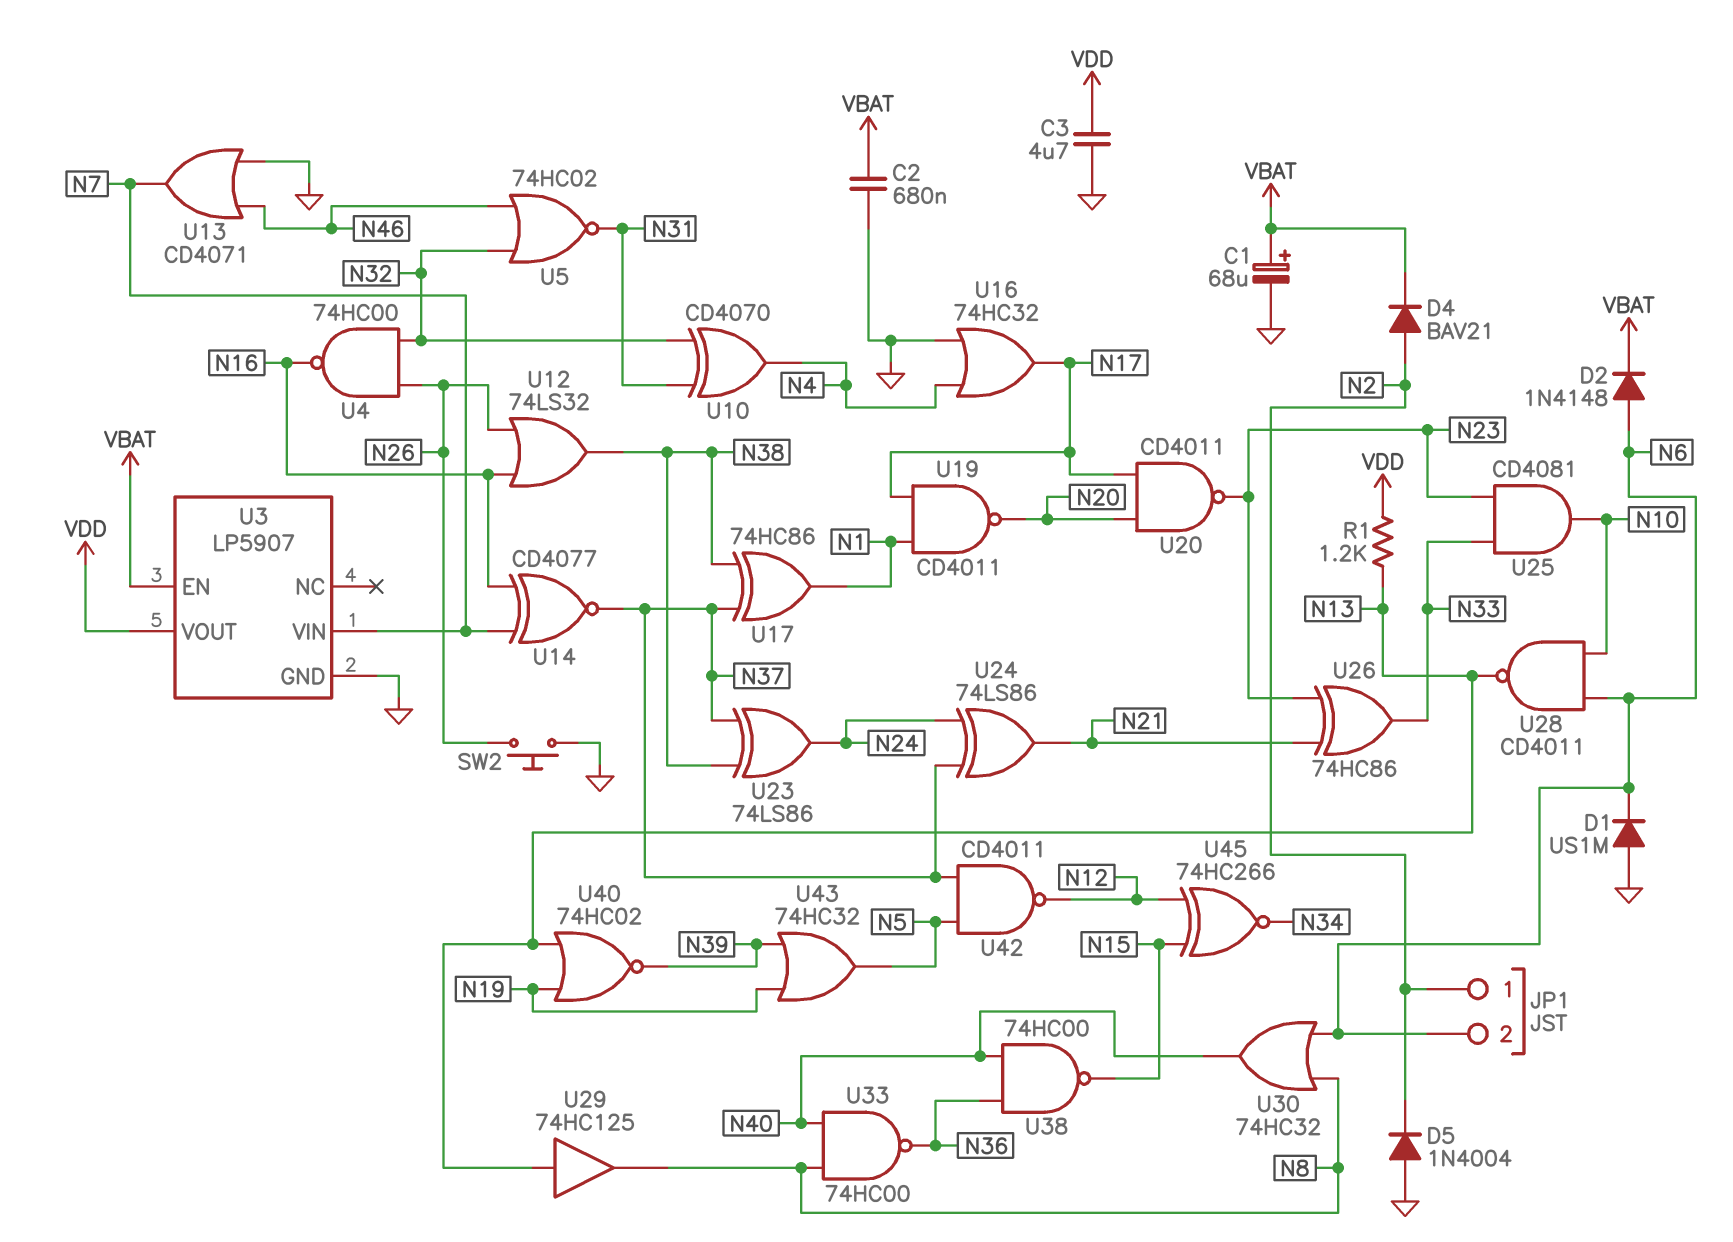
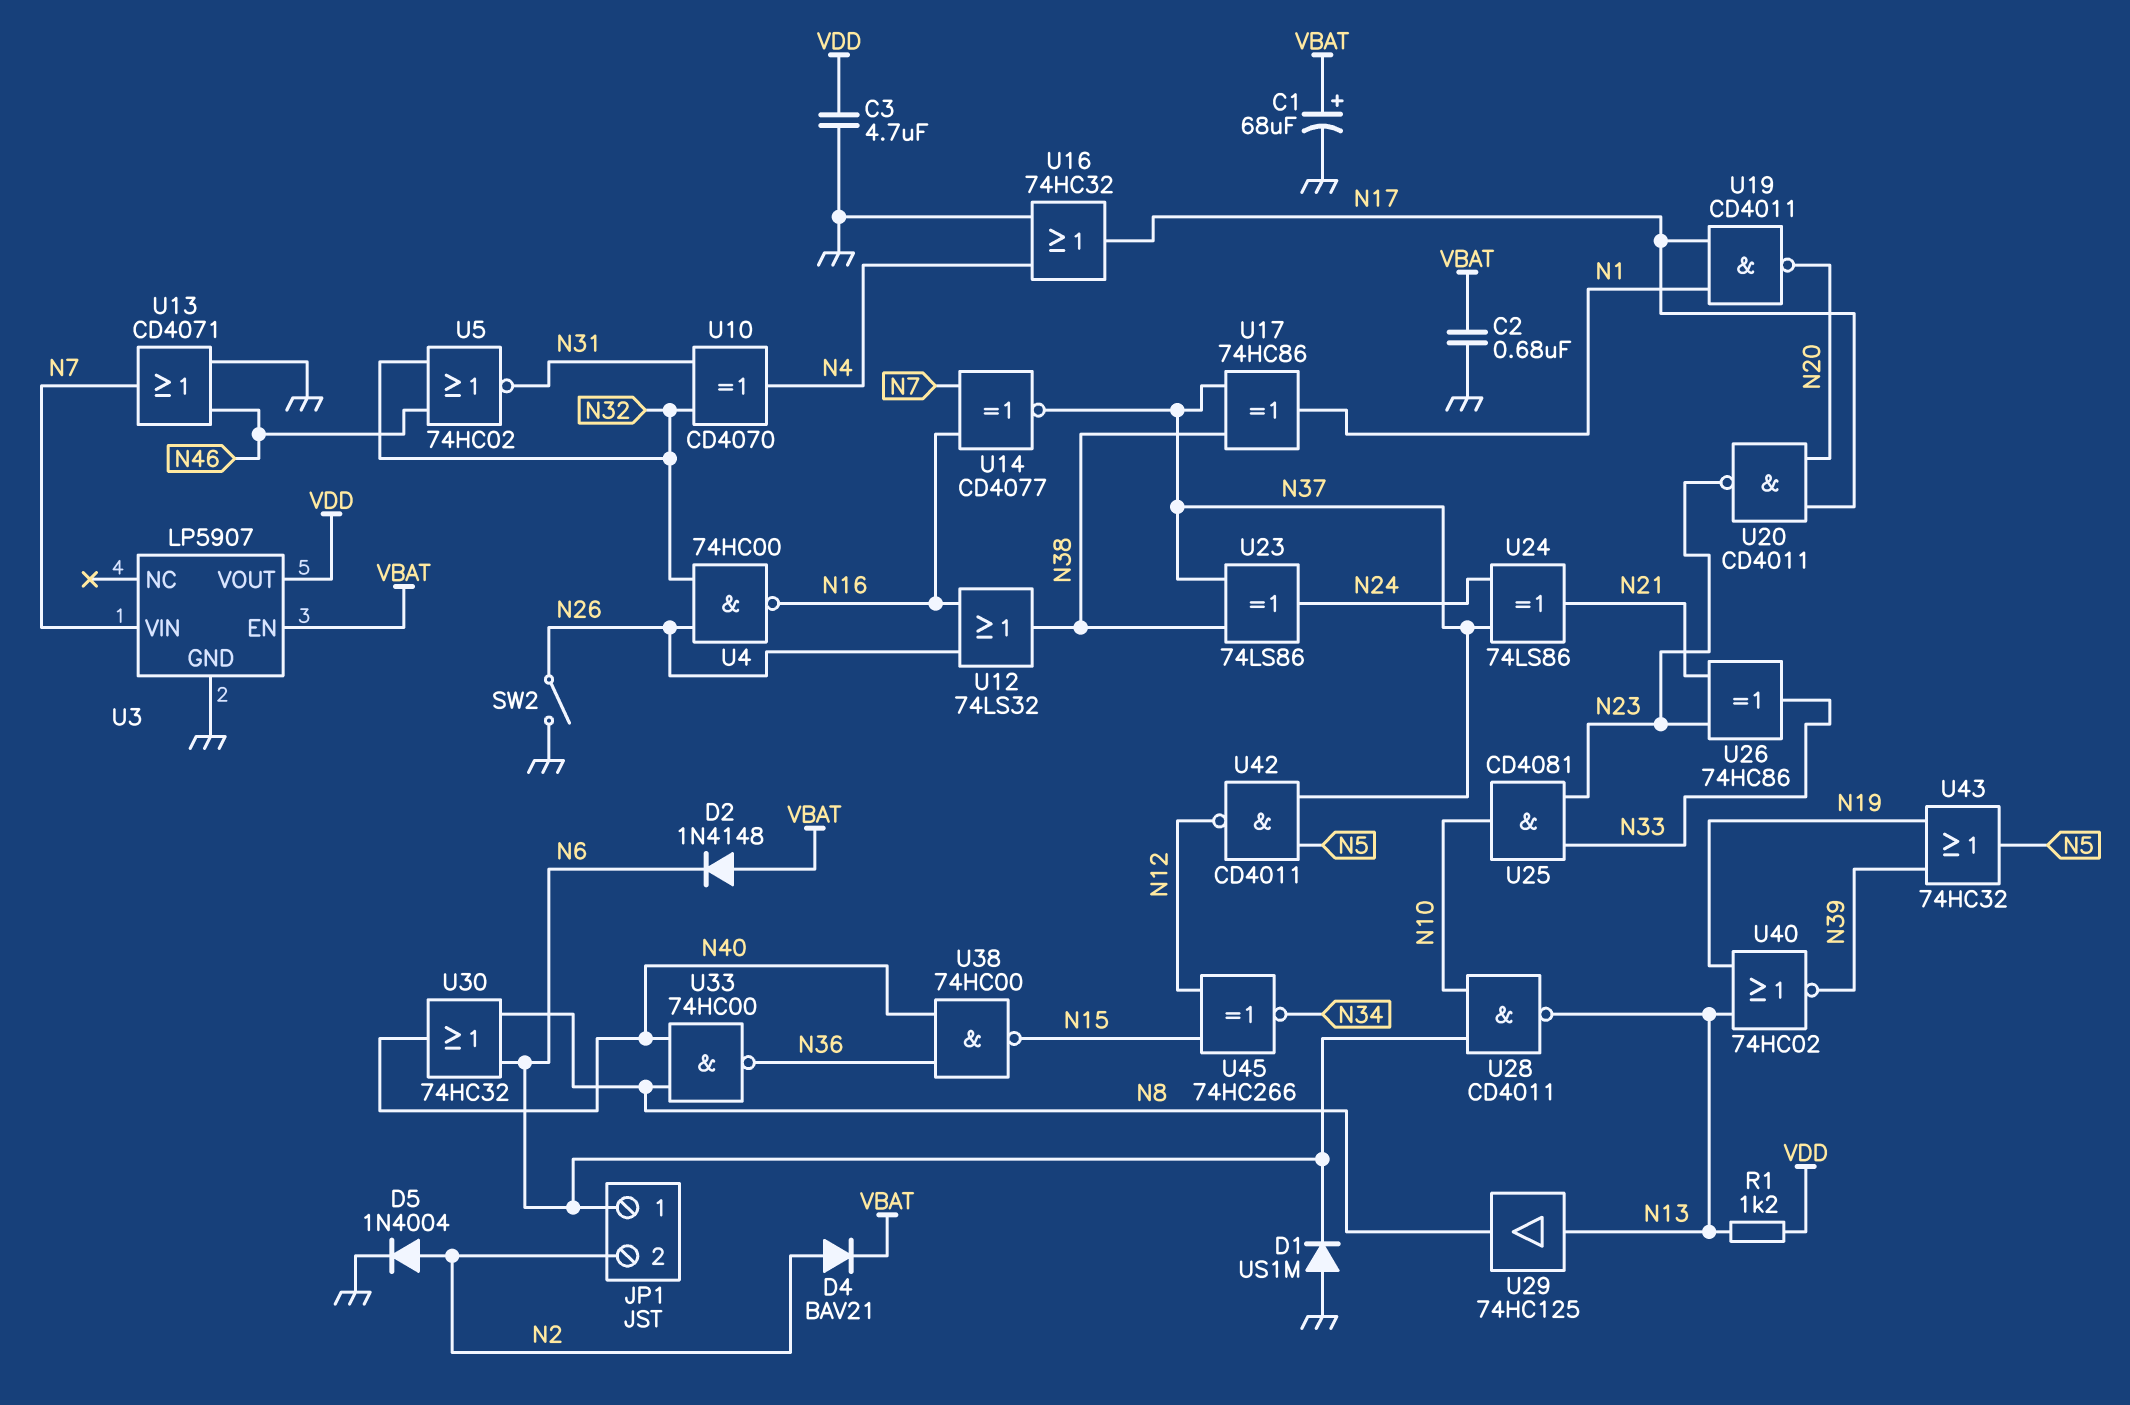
D2: diode 1N4148 (A N6, K VBAT) -> diode 1N4148 (A VBAT, K N6)
D5: diode 1N4004 (A GND, K N2) -> diode 1N4004 (A N2, K GND)
JP1 pin 1: N2 -> N6
JP1 pin 2: N6 -> N2
SW2: button (GND, N26) -> switch (GND, N26)

